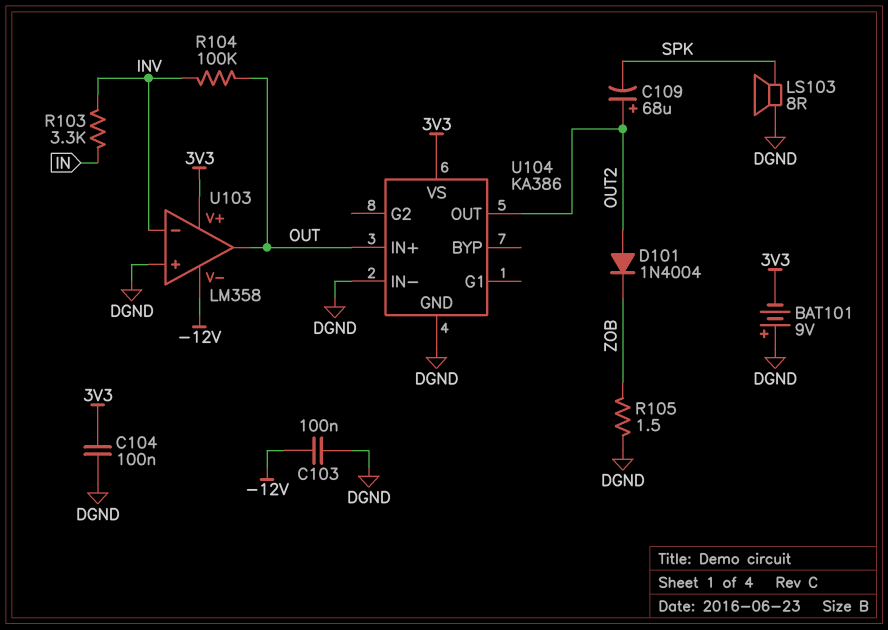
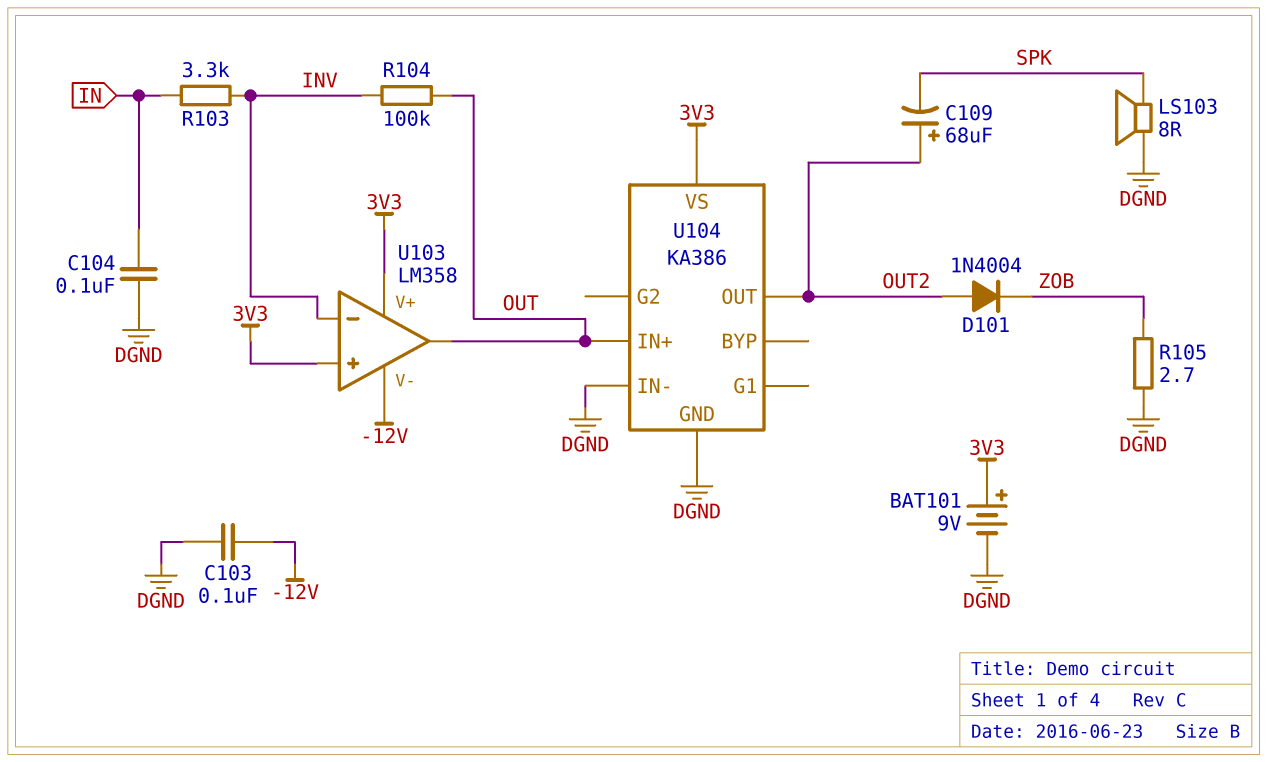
BAT101: 9V (plus DGND, minus 3V3) -> 9V (plus 3V3, minus DGND)
C104: 100nF (3V3, DGND) -> 100nF (DGND, IN)
R105: 1.5 (DGND, ZOB) -> 2.7 (DGND, ZOB)
U103 pin in+: DGND -> 3V3

